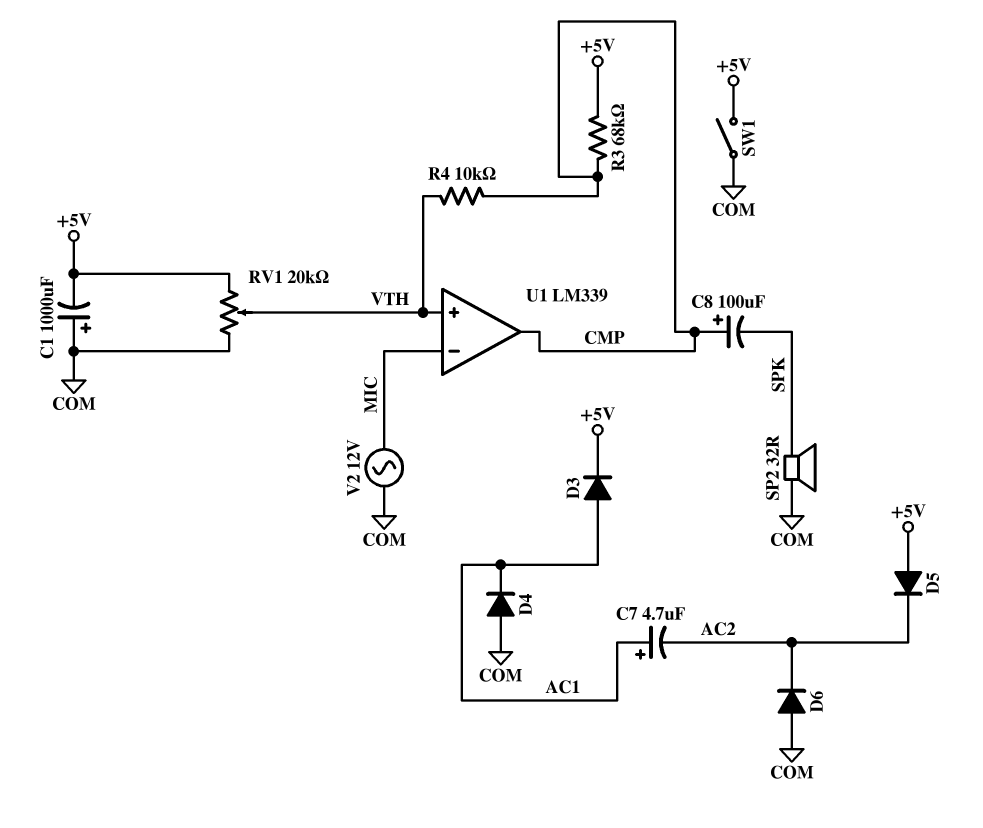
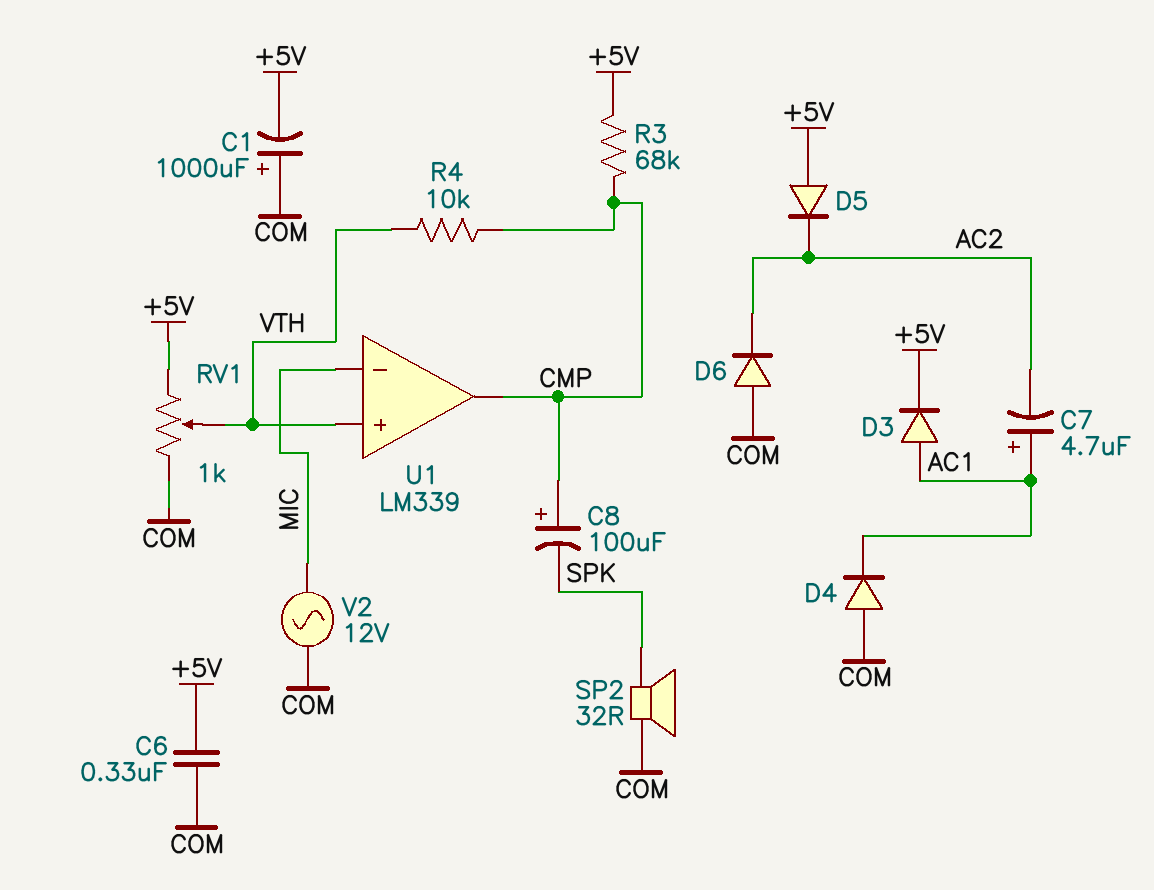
C6: none -> 330nF (+5V, COM)
RV1: 20k (+5V, COM, wiper VTH) -> 1k (+5V, COM, wiper VTH)
SW1: switch (+5V, COM) -> none

